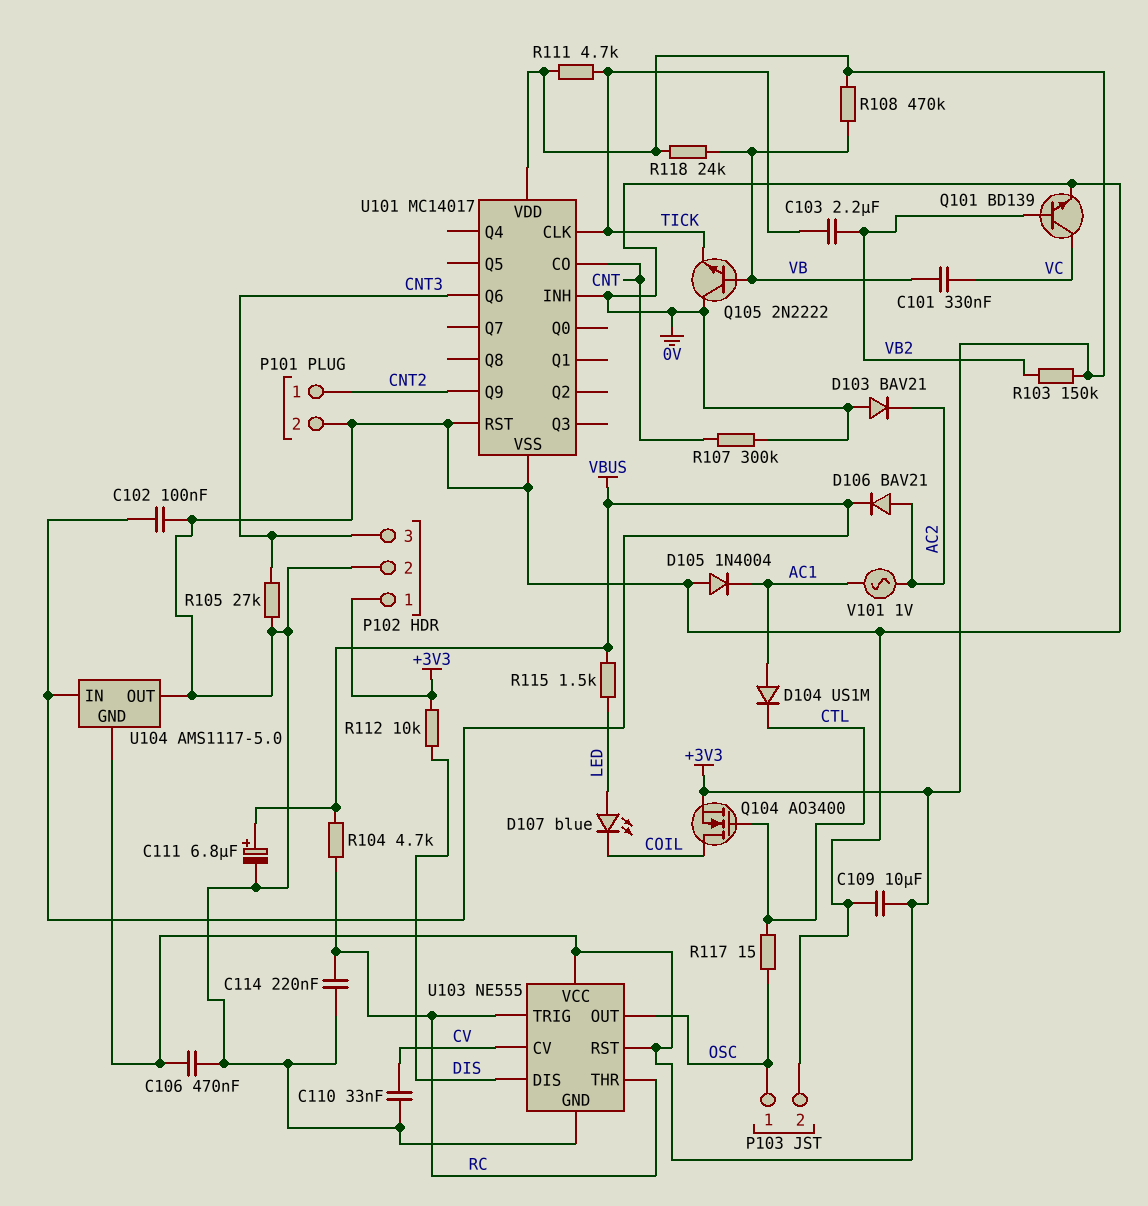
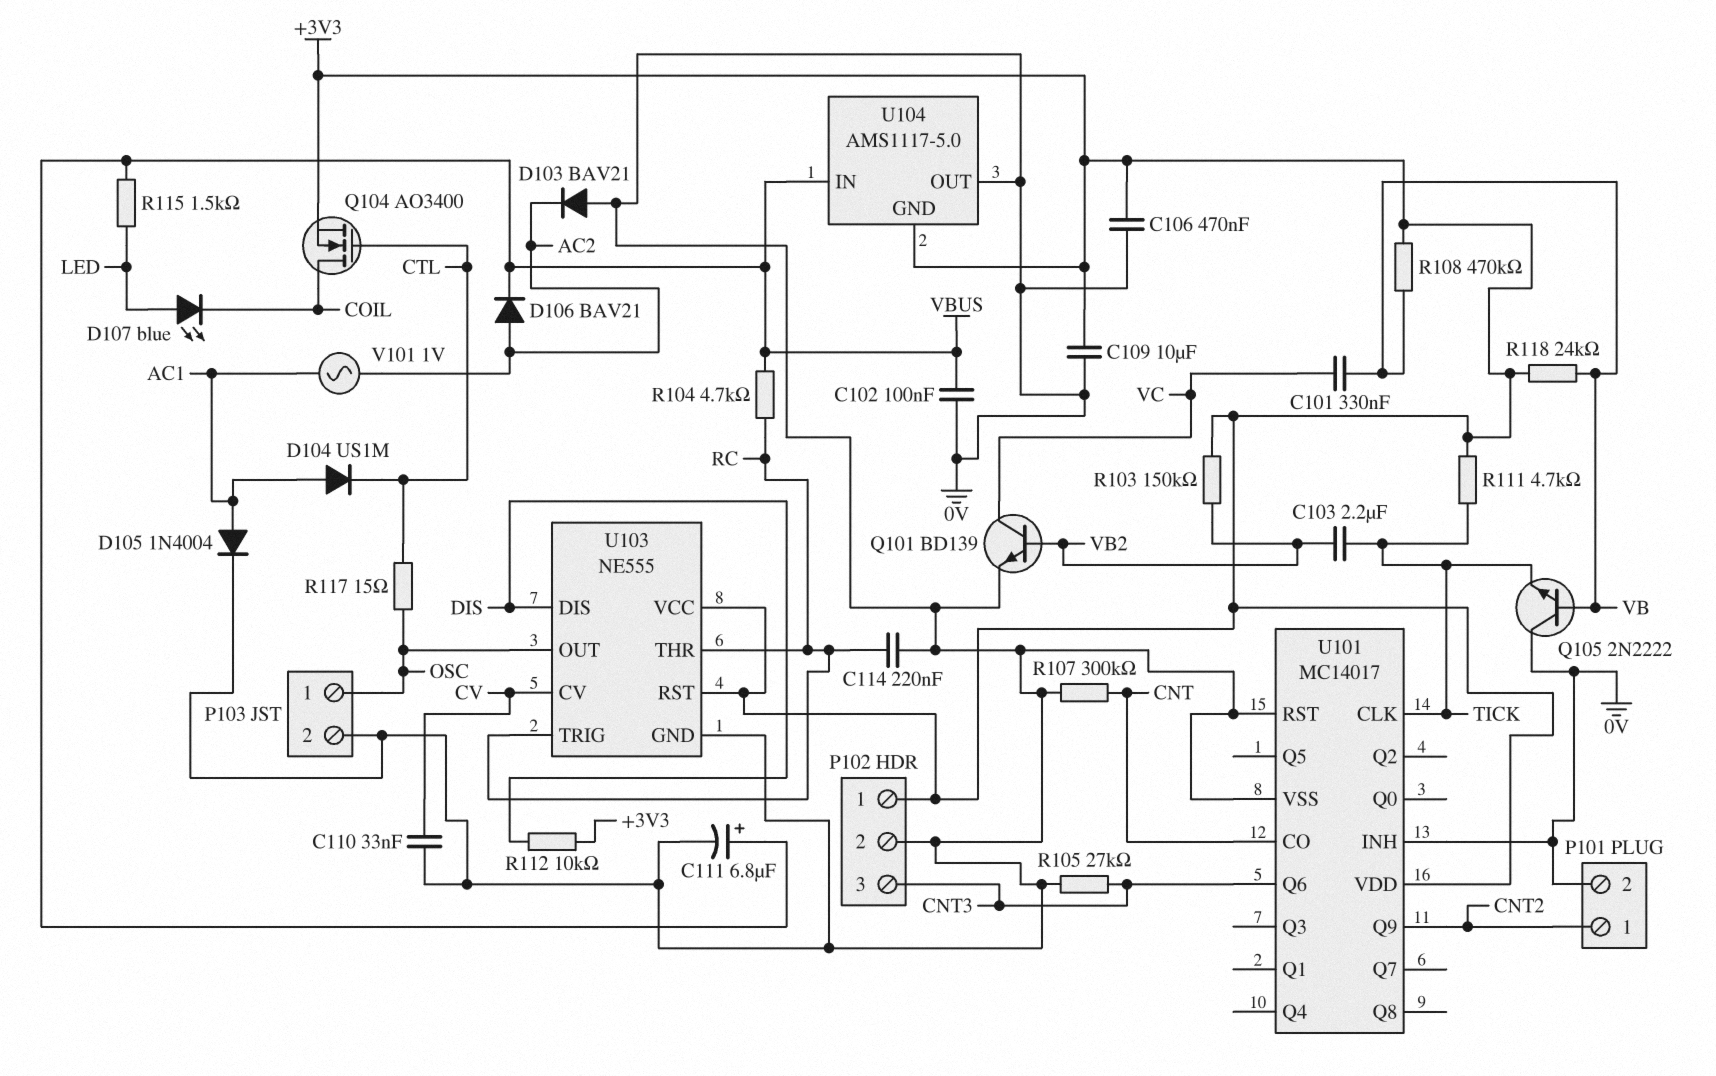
D105: diode 1N4004 (A 0V, K AC1) -> diode 1N4004 (A AC1, K 0V)

